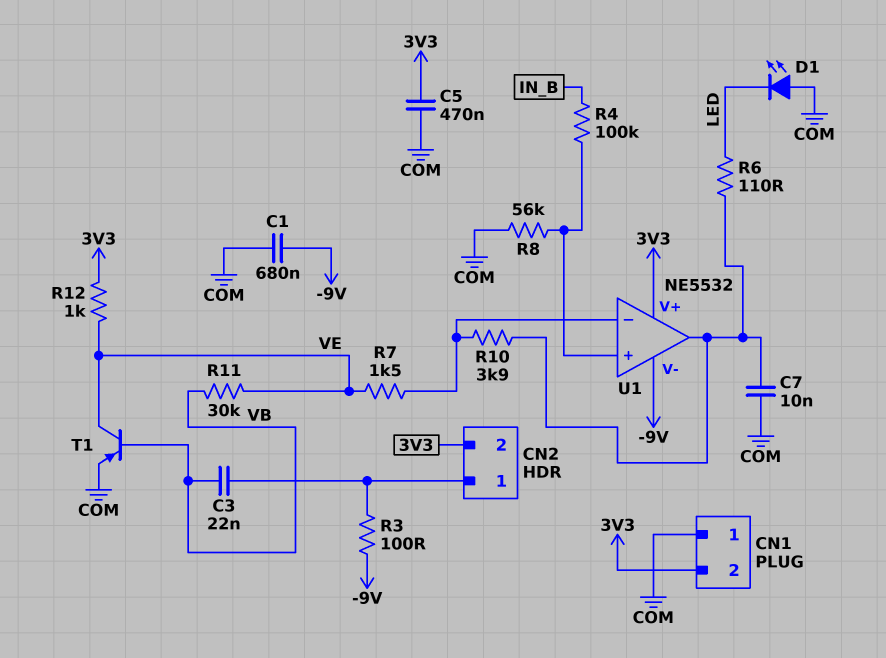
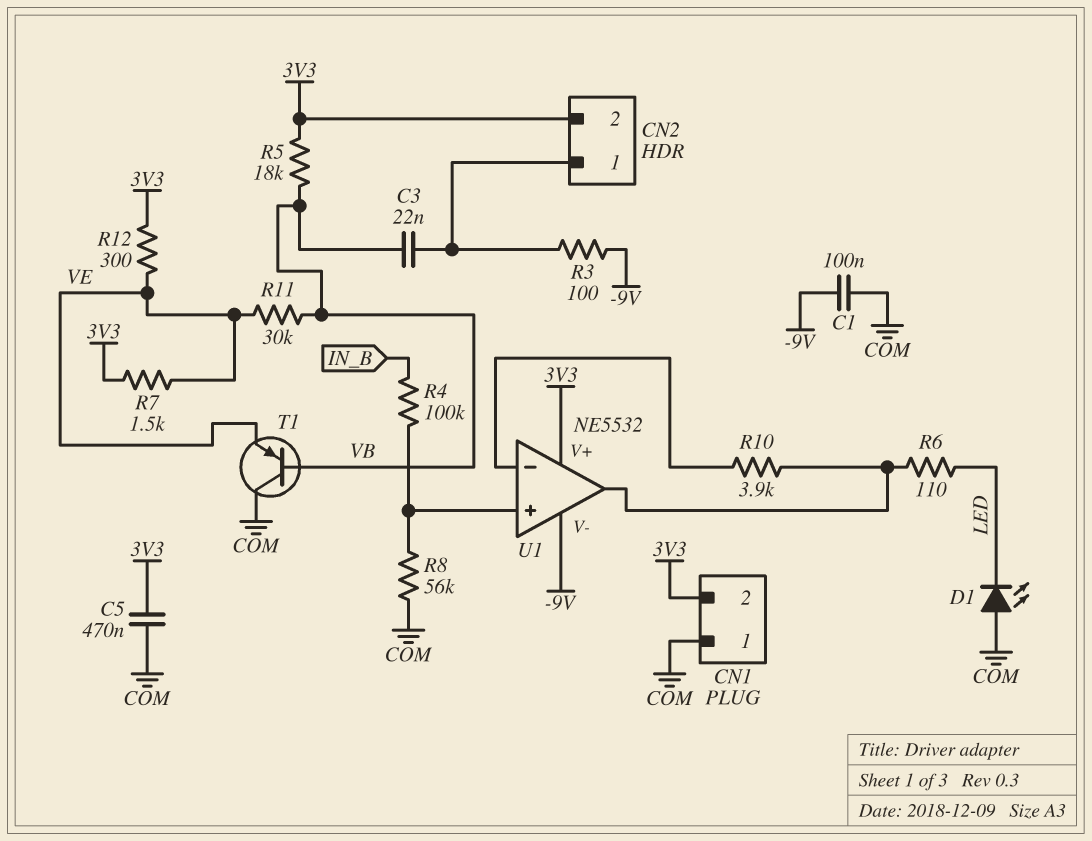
C1: 680nF (-9V, COM) -> 100nF (-9V, COM)
C7: 10nF (COM, U1/out) -> none
R5: none -> 18k (3V3, VB)
R7: 1.5k (U1/in-, VE) -> 1.5k (3V3, VE)
R12: 1k (3V3, VE) -> 300 (3V3, VE)
T1: PNP (B VB, C VE, E COM) -> PNP (B VB, C COM, E VE)

